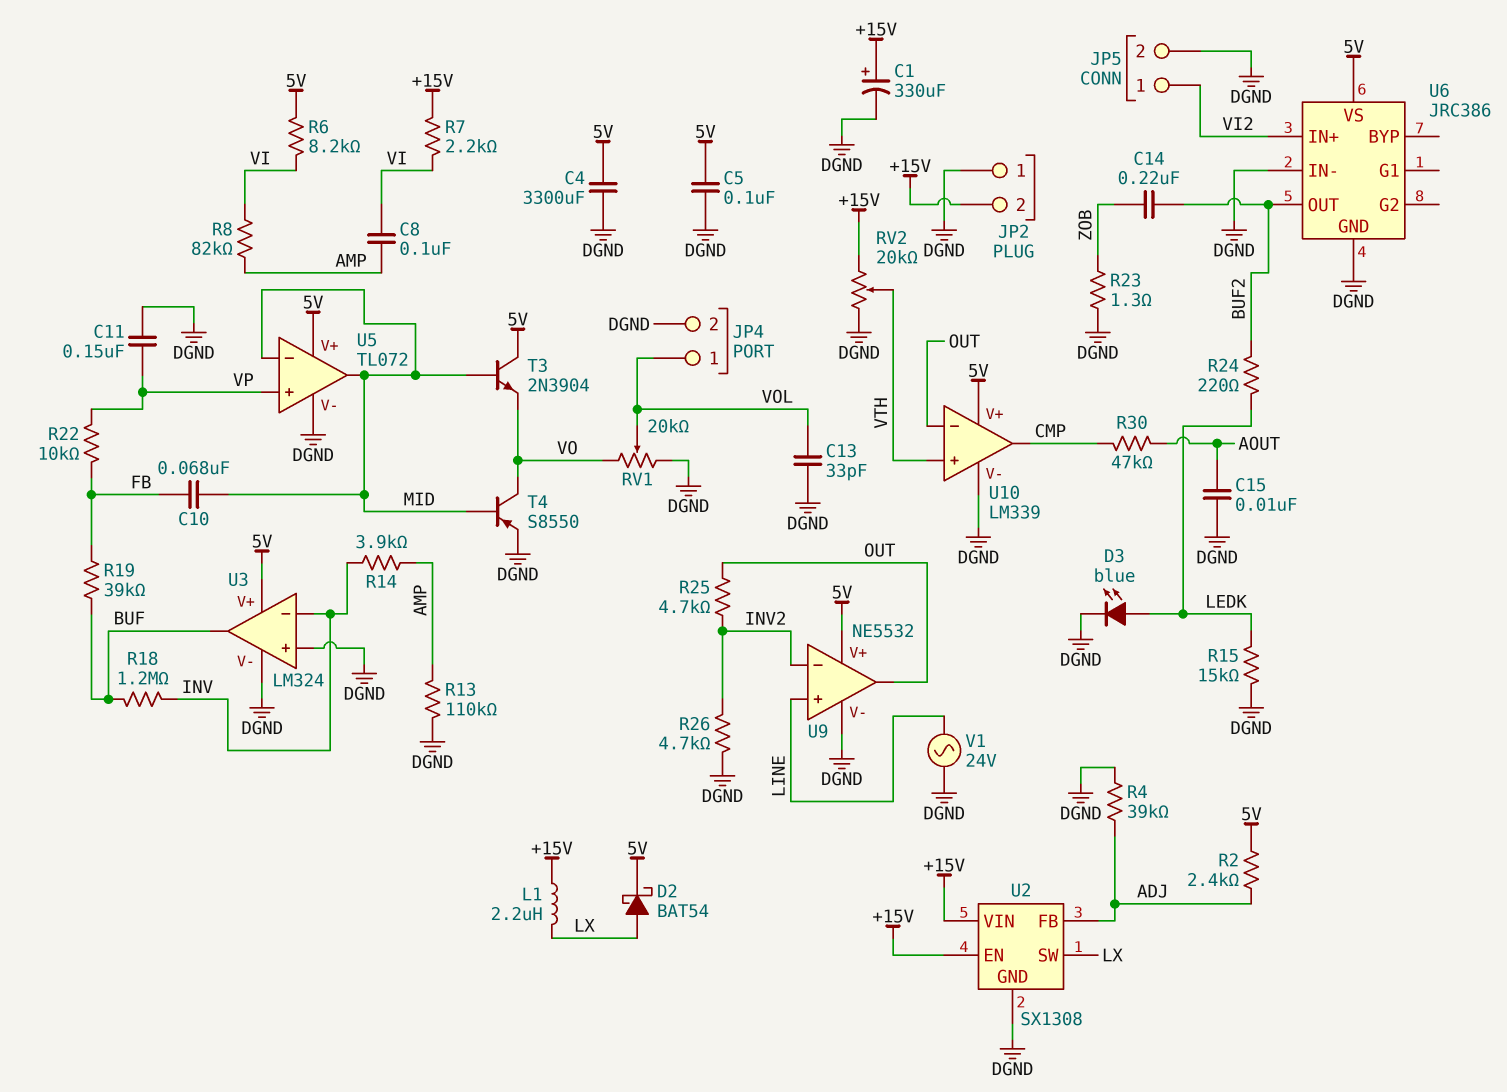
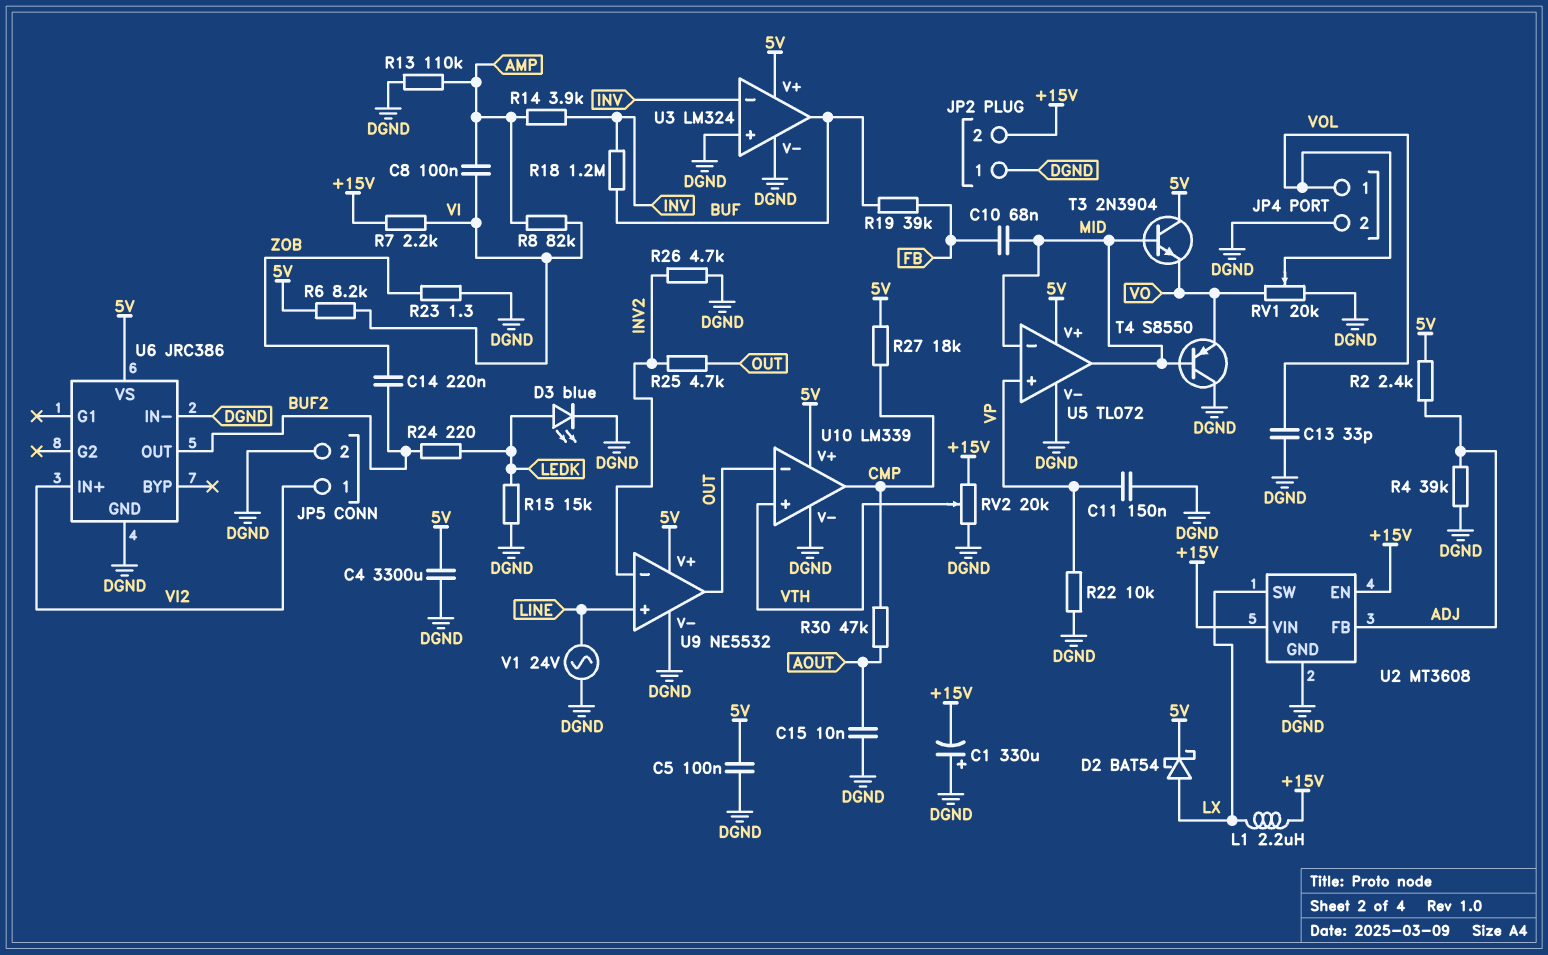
C1: 330uF (plus +15V, minus DGND) -> 330uF (plus DGND, minus +15V)
R22: 10k (FB, VP) -> 10k (DGND, VP)
R27: none -> 18k (5V, CMP)
T4: PNP S8550 (B MID, C VO, E DGND) -> PNP S8550 (B MID, C DGND, E VO)
U2: SX1308 -> MT3608

